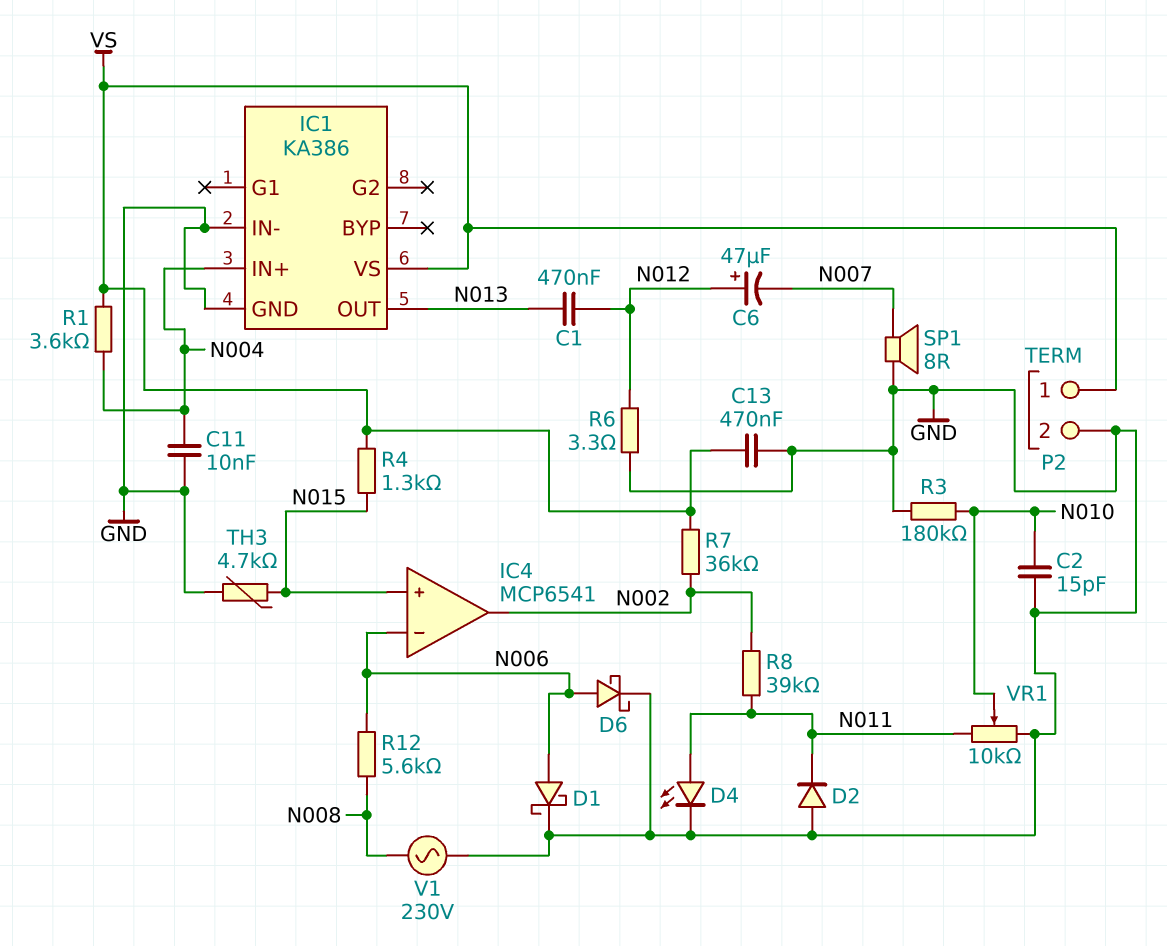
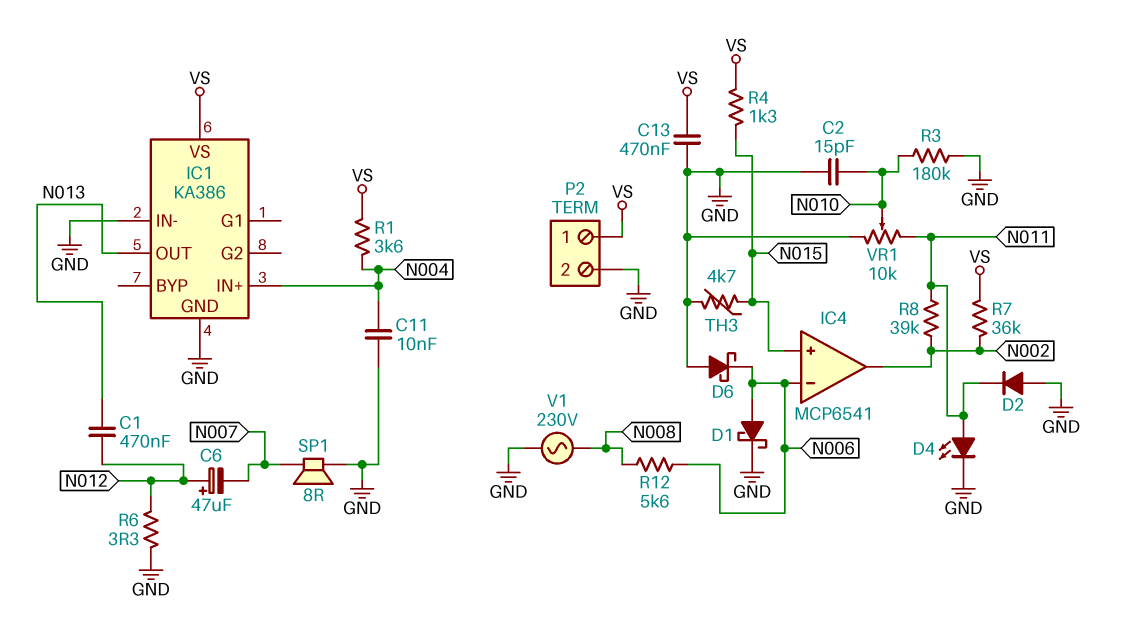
D6: schottky (A N006, K GND) -> schottky (A GND, K N006)

